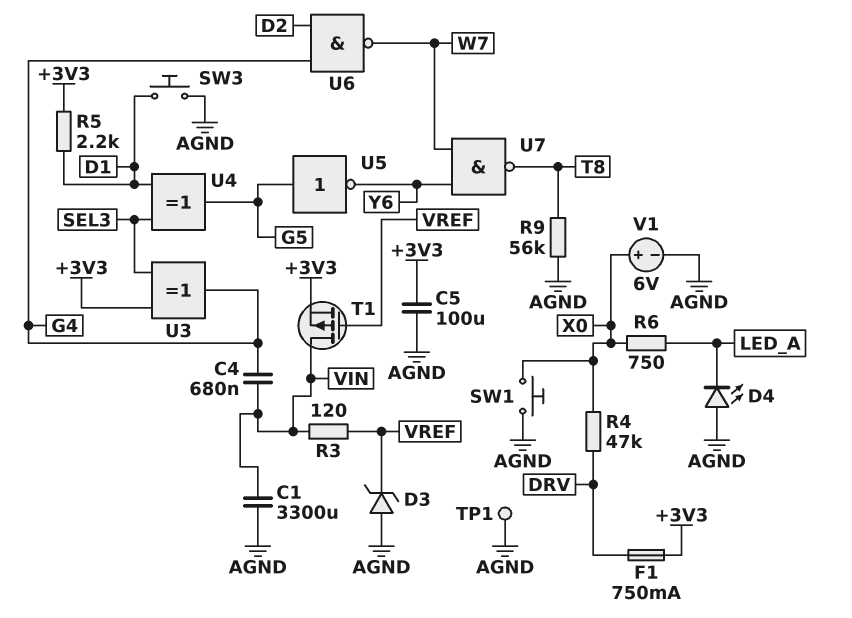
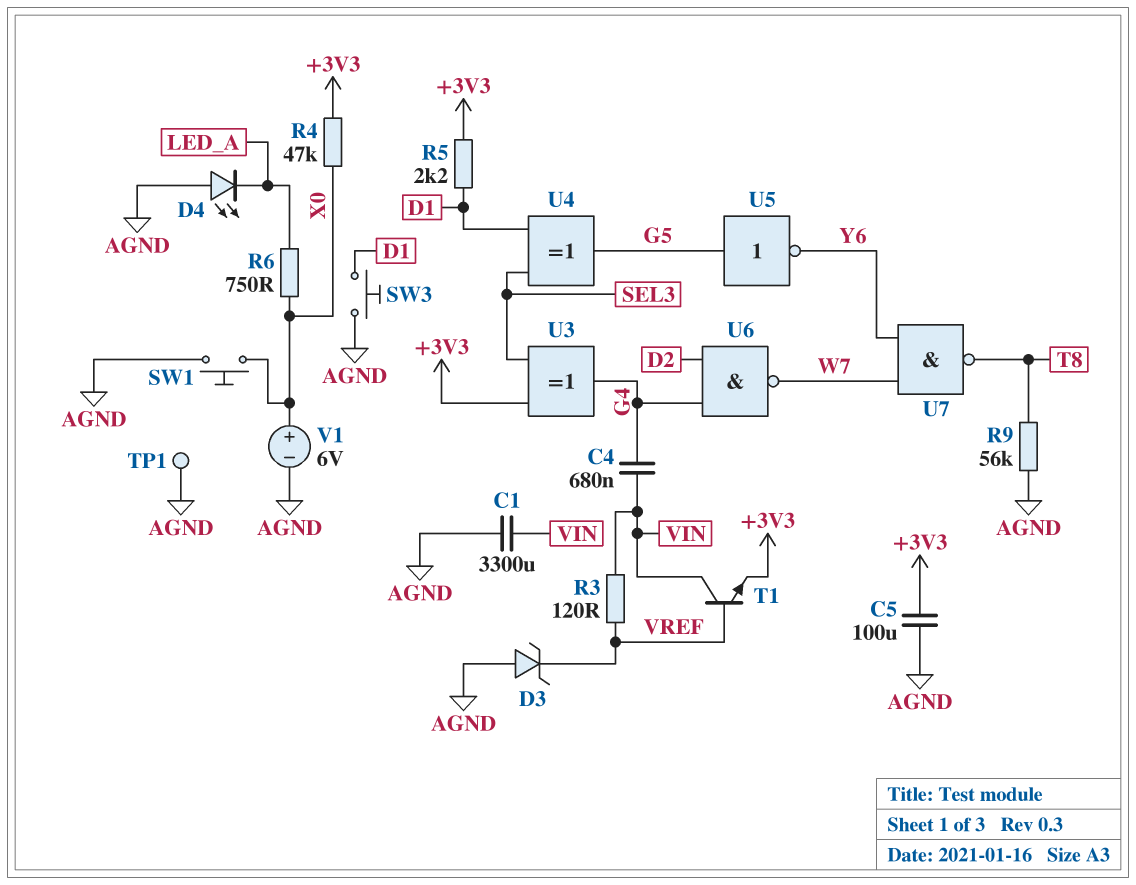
F1: 750mA (+3V3, DRV) -> none
R4: 47k (DRV, X0) -> 47k (+3V3, X0)
T1: PMOS (G VREF, D VIN, S +3V3) -> NPN (B VREF, C VIN, E +3V3)

